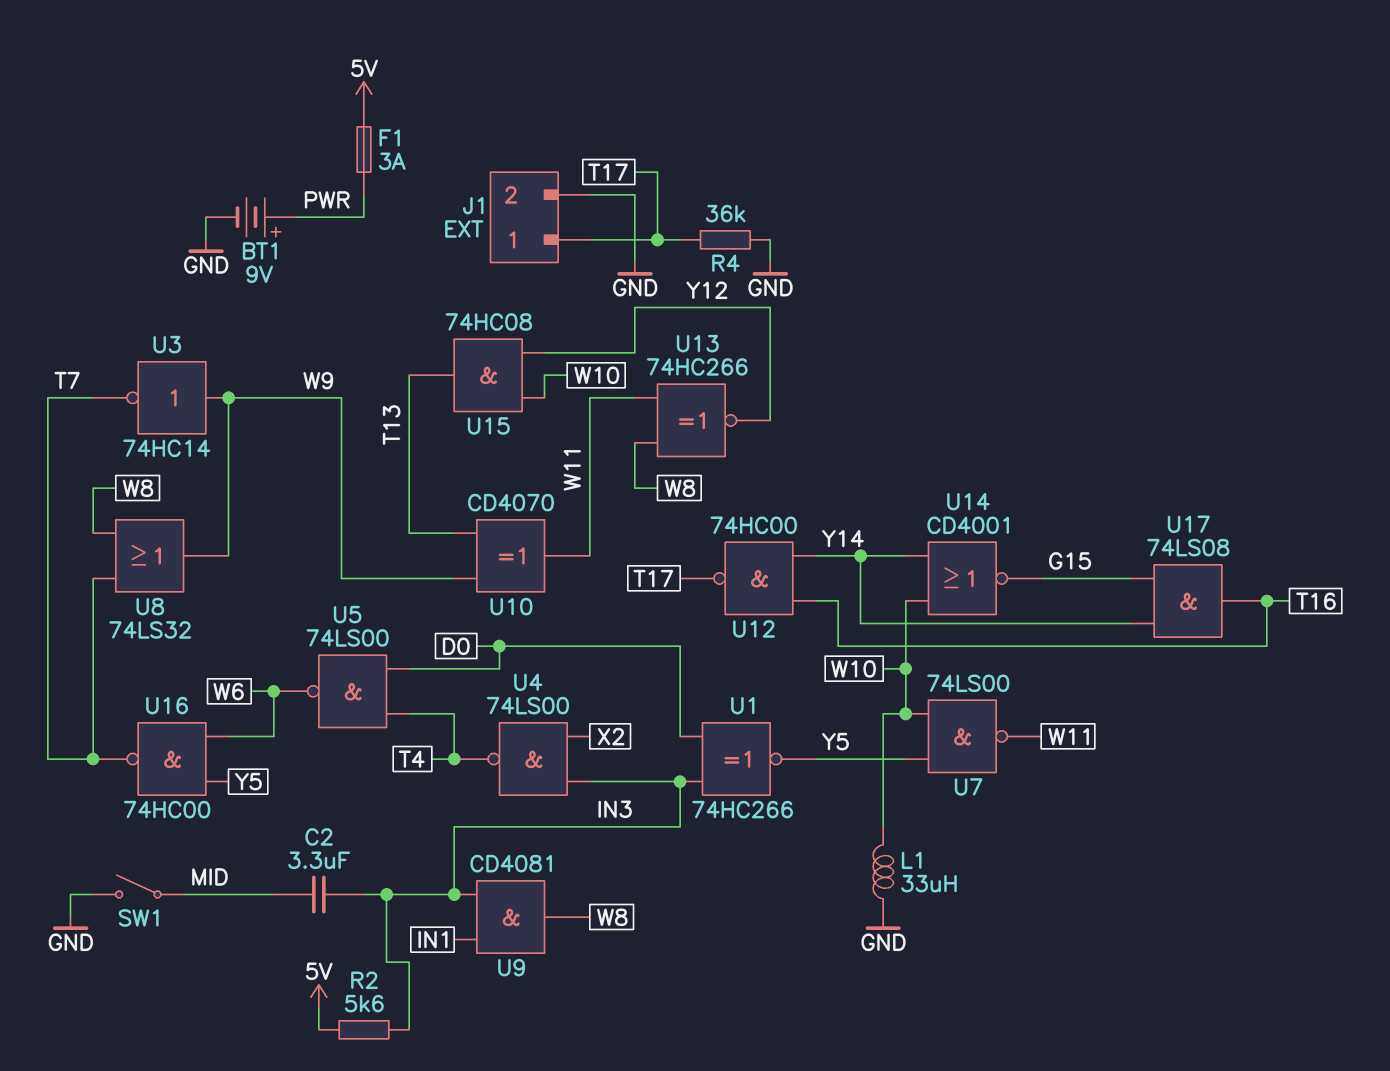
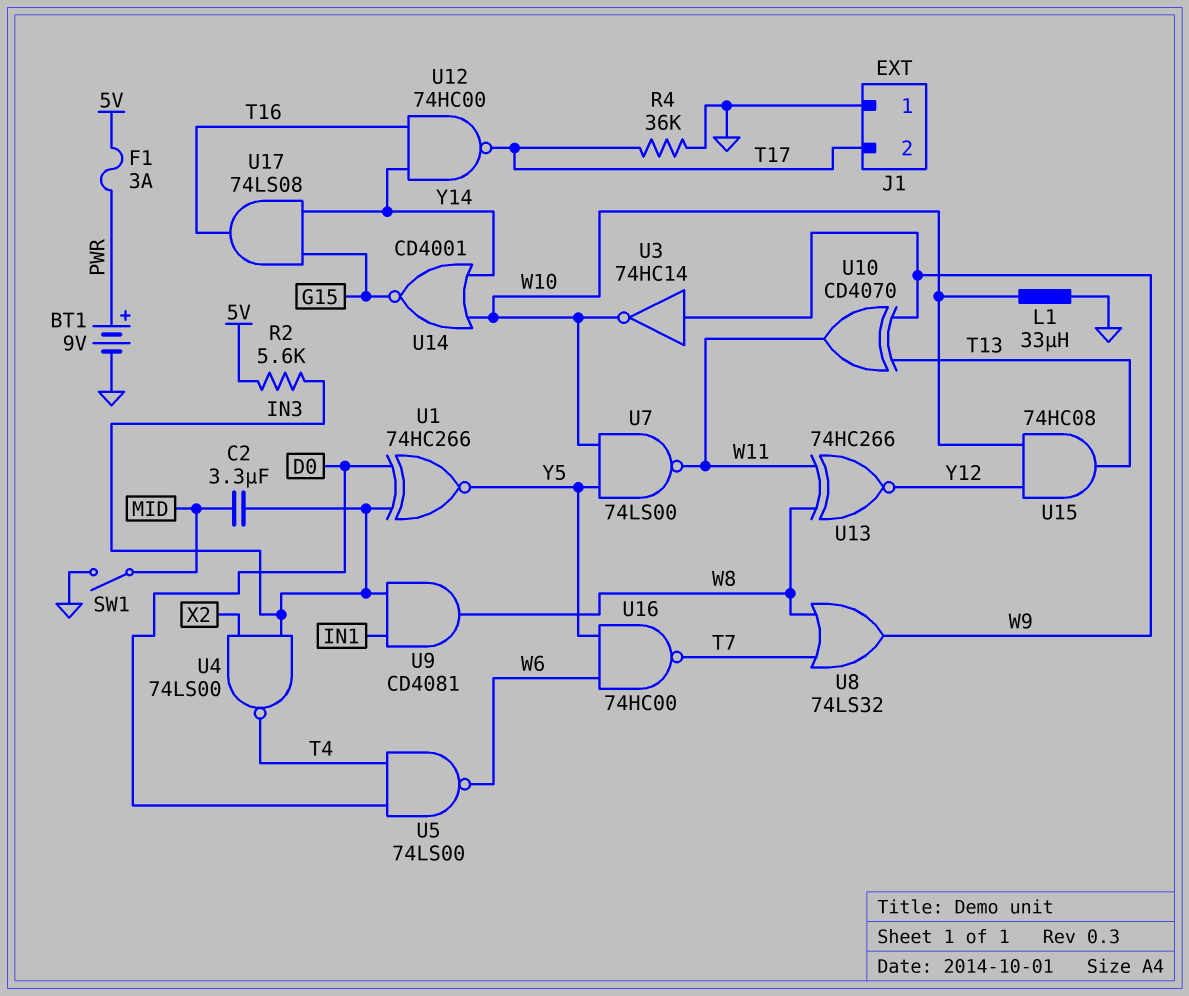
J1 pin 1: T17 -> GND
J1 pin 2: GND -> T17
U3: NOT 74HC14 (in W9, out T7) -> NOT 74HC14 (in W9, out W10)

